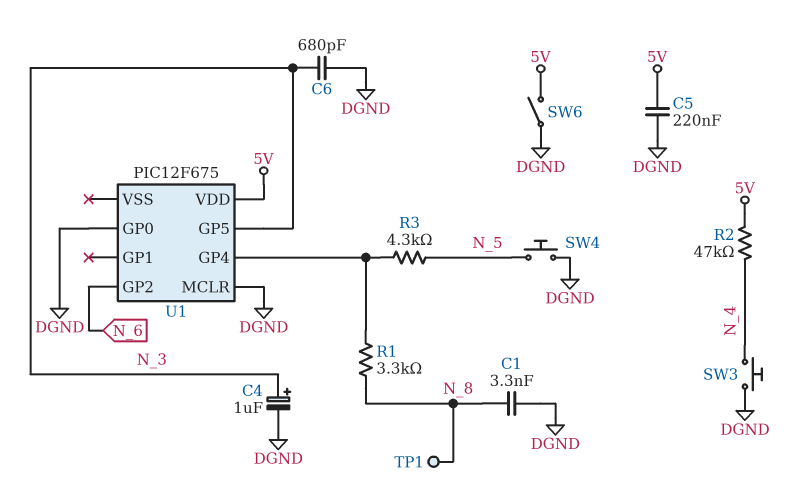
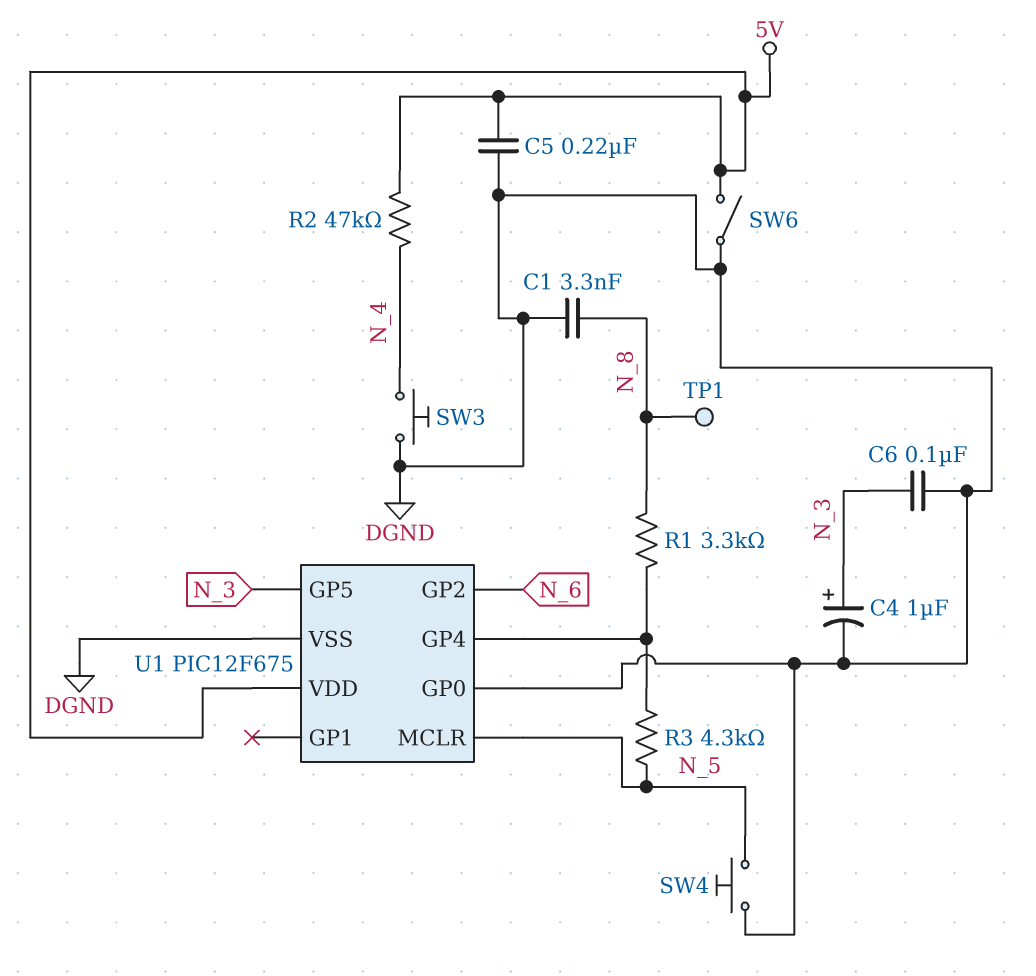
C6: 680pF (DGND, N_3) -> 100nF (DGND, N_3)
U1 pin MCLR: DGND -> N_5
U1 pin VSS: none -> DGND

